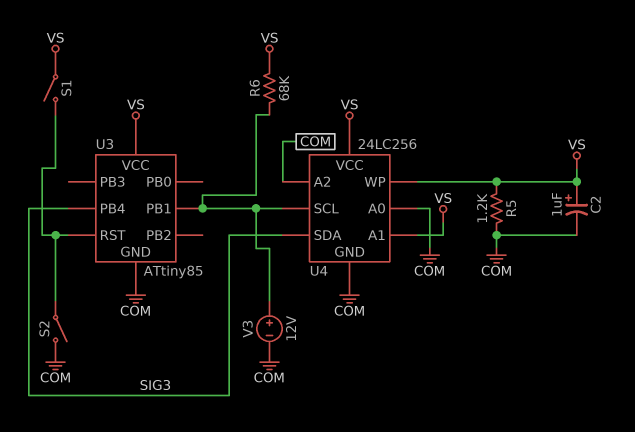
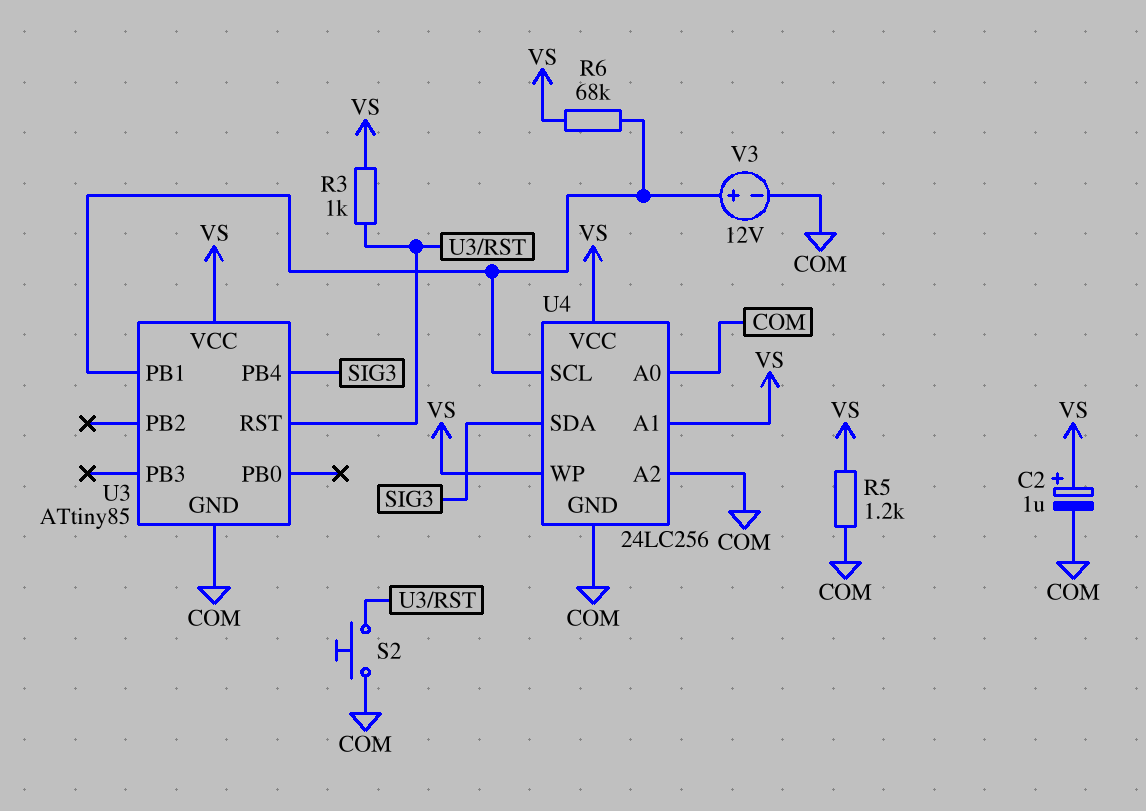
R3: none -> 1k (U3/RST, VS)
S1: switch (U3/RST, VS) -> none
S2: switch (COM, U3/RST) -> button (COM, U3/RST)

